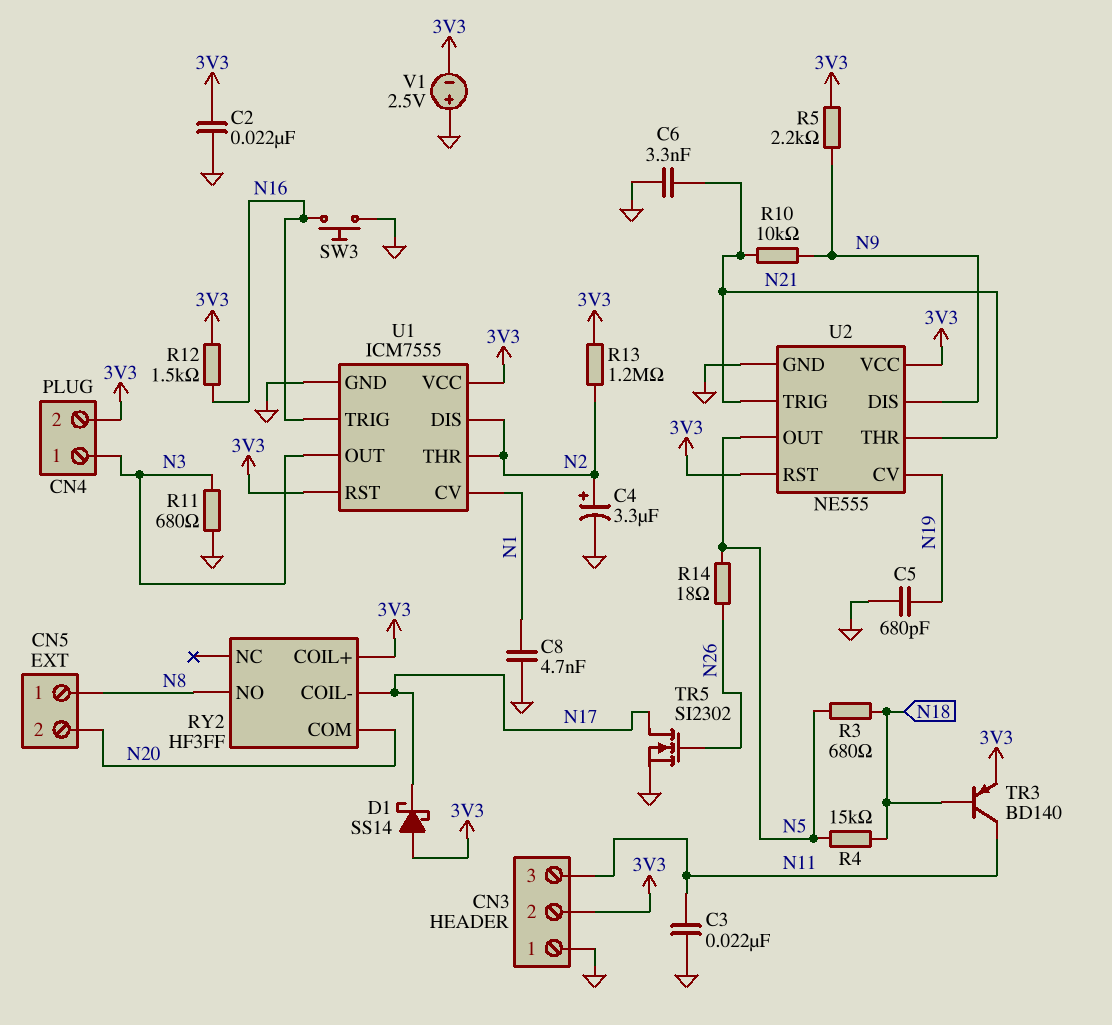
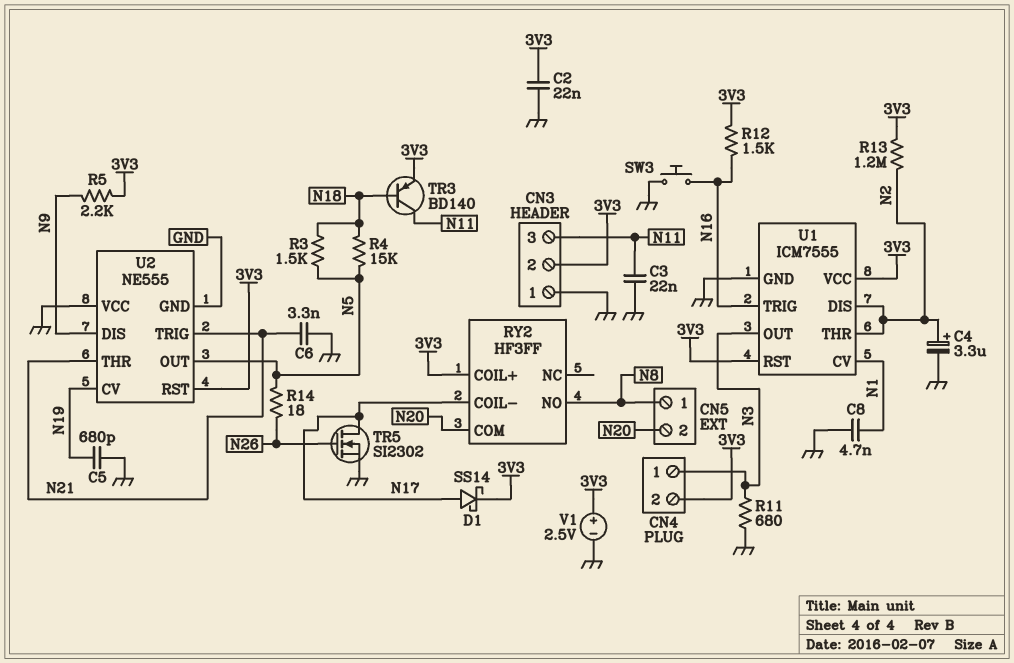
D1: schottky SS14 (A 3V3, K N17) -> schottky SS14 (A N17, K 3V3)
R3: 680 (N5, N18) -> 1.5k (N5, N18)
R10: 10k (N9, N21) -> none
U2 pin VCC: 3V3 -> GND
V1: 2.5V (plus GND, minus 3V3) -> 2.5V (plus 3V3, minus GND)

